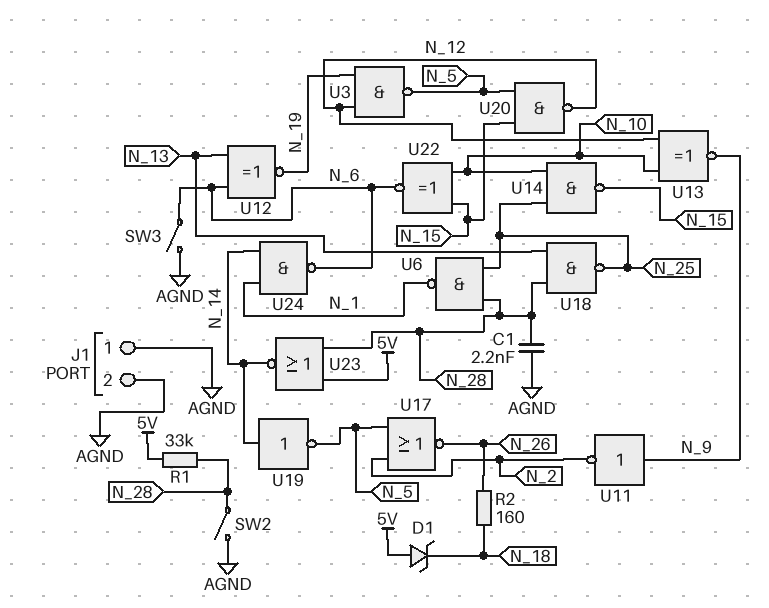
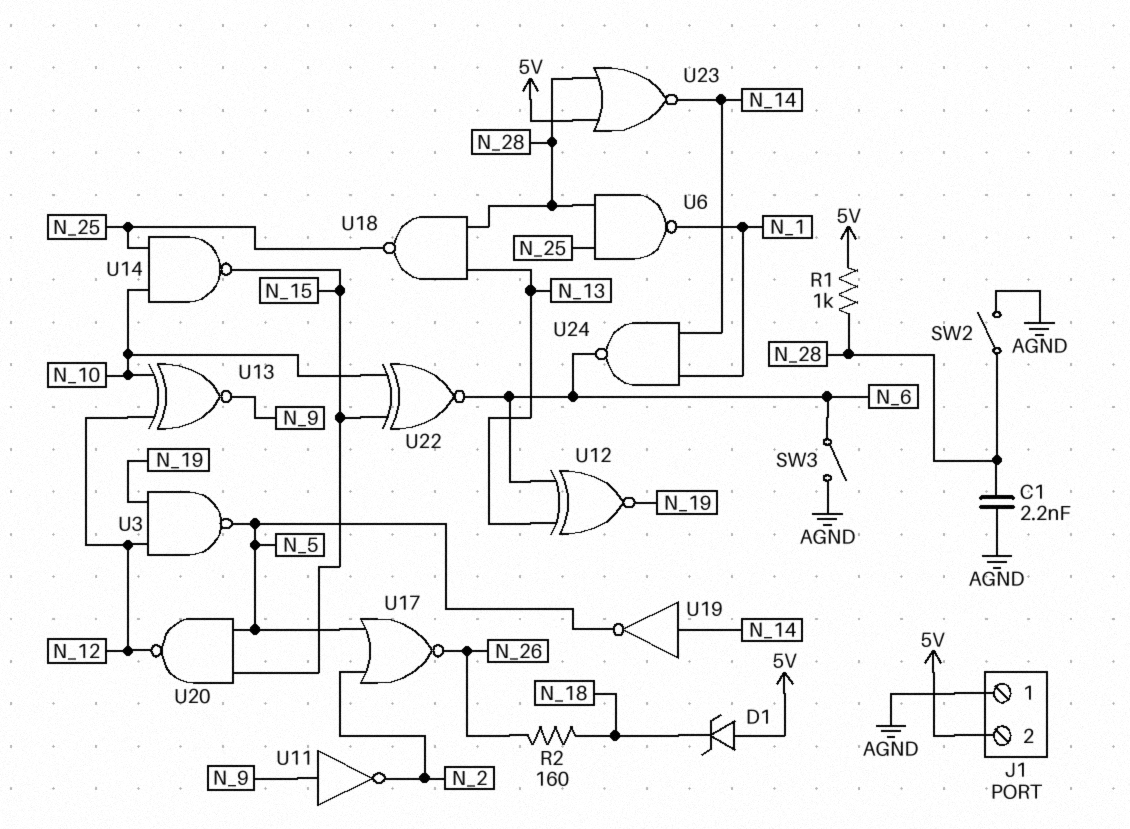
J1 pin 2: AGND -> 5V
R1: 33k (5V, N_28) -> 1k (5V, N_28)

